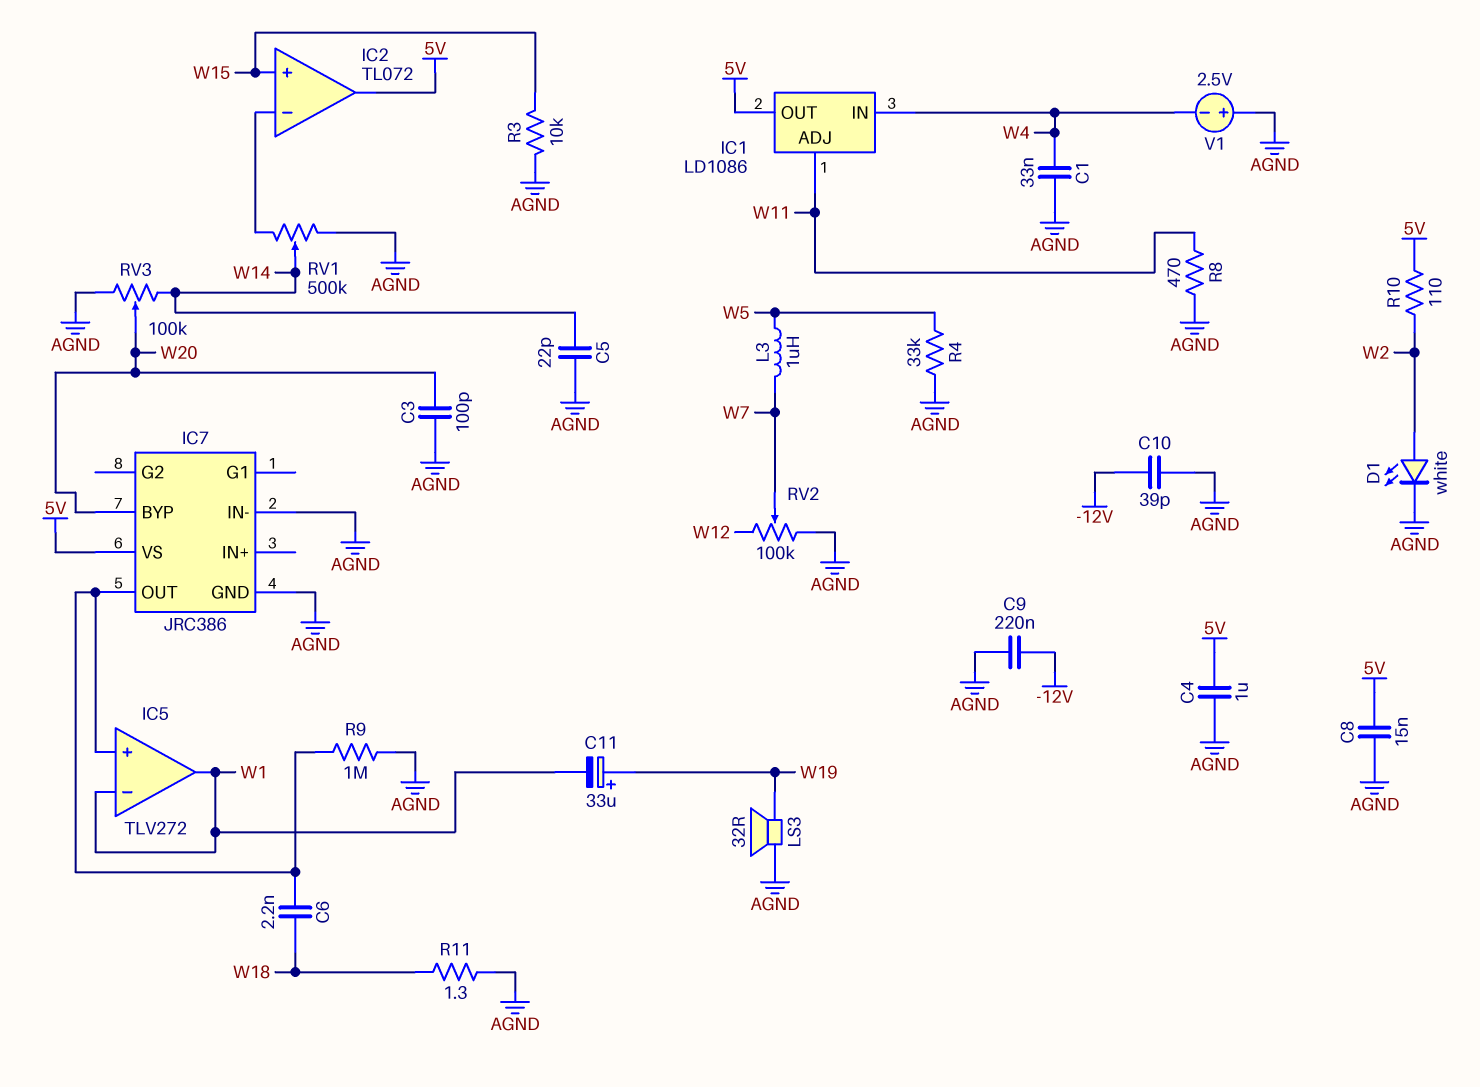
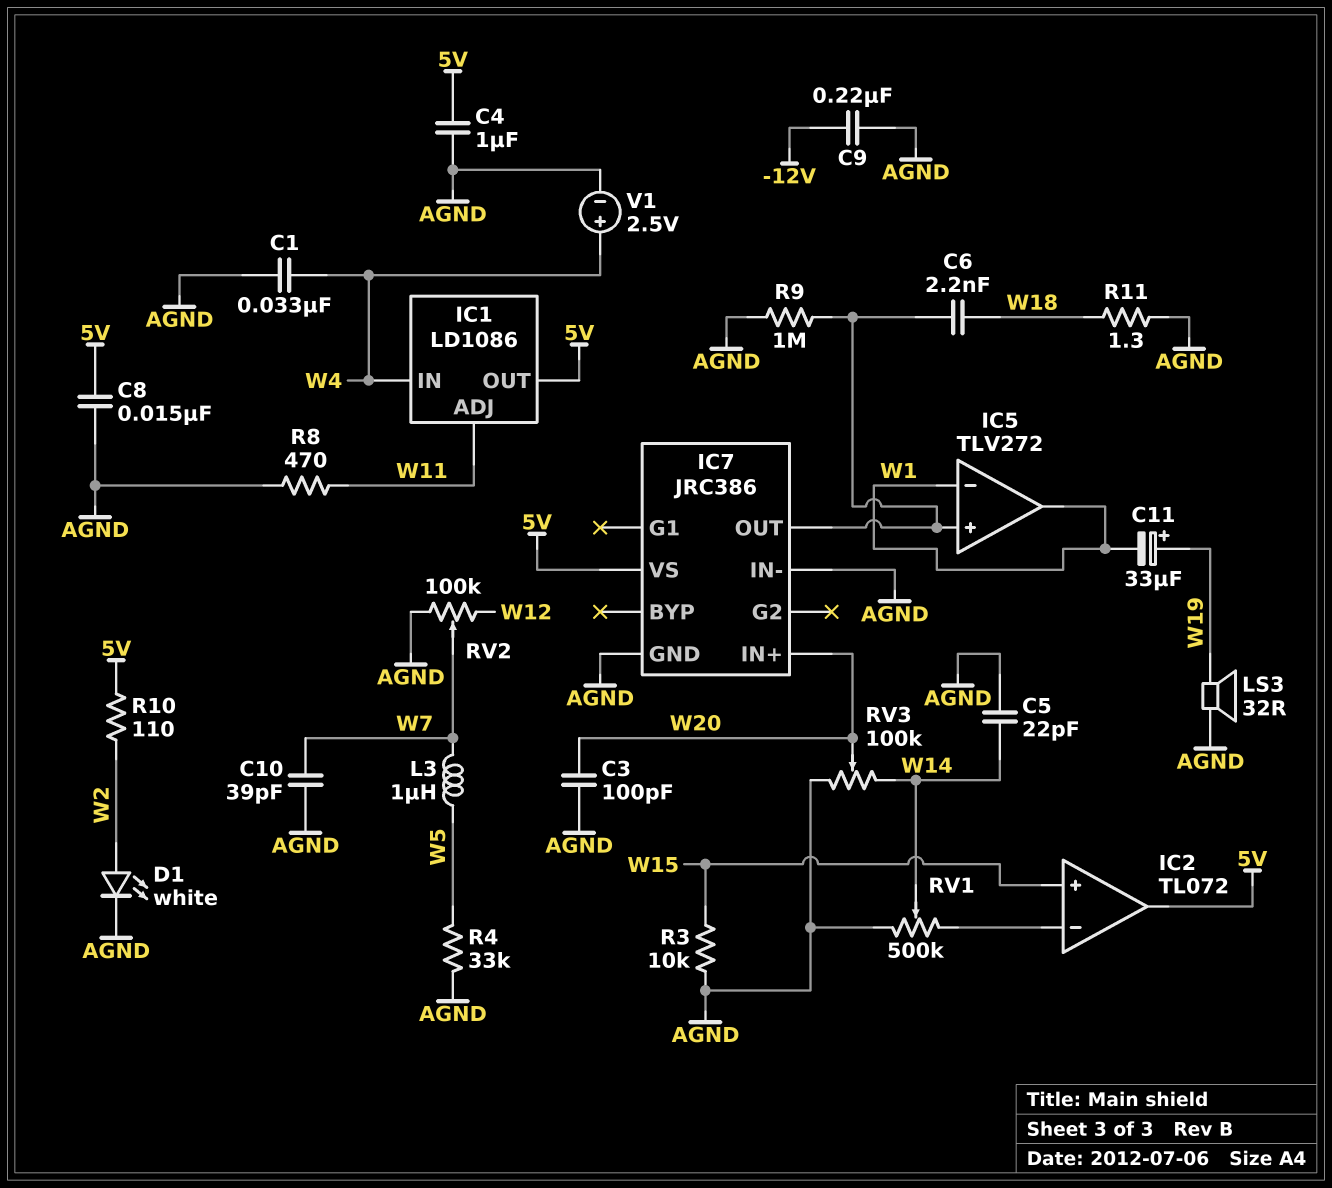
C10: 39pF (-12V, AGND) -> 39pF (AGND, W7)
IC7 pin BYP: W20 -> none
IC7 pin IN+: none -> W20
V1: 2.5V (plus AGND, minus W4) -> 2.5V (plus W4, minus AGND)

